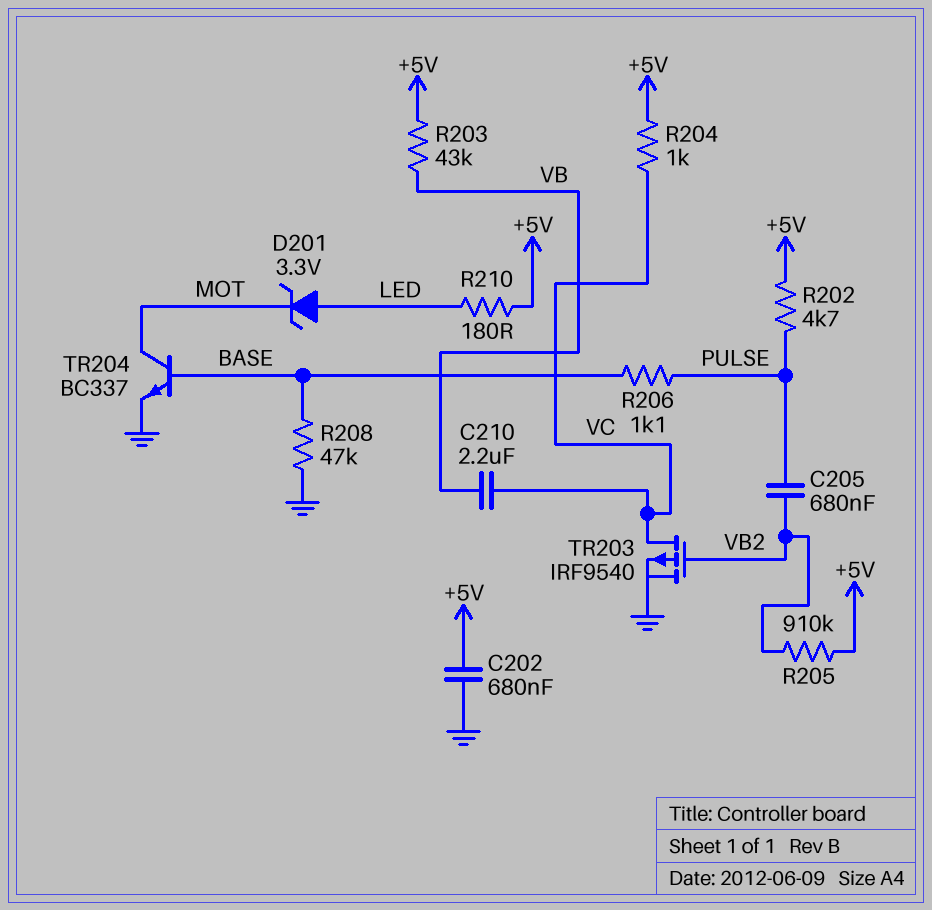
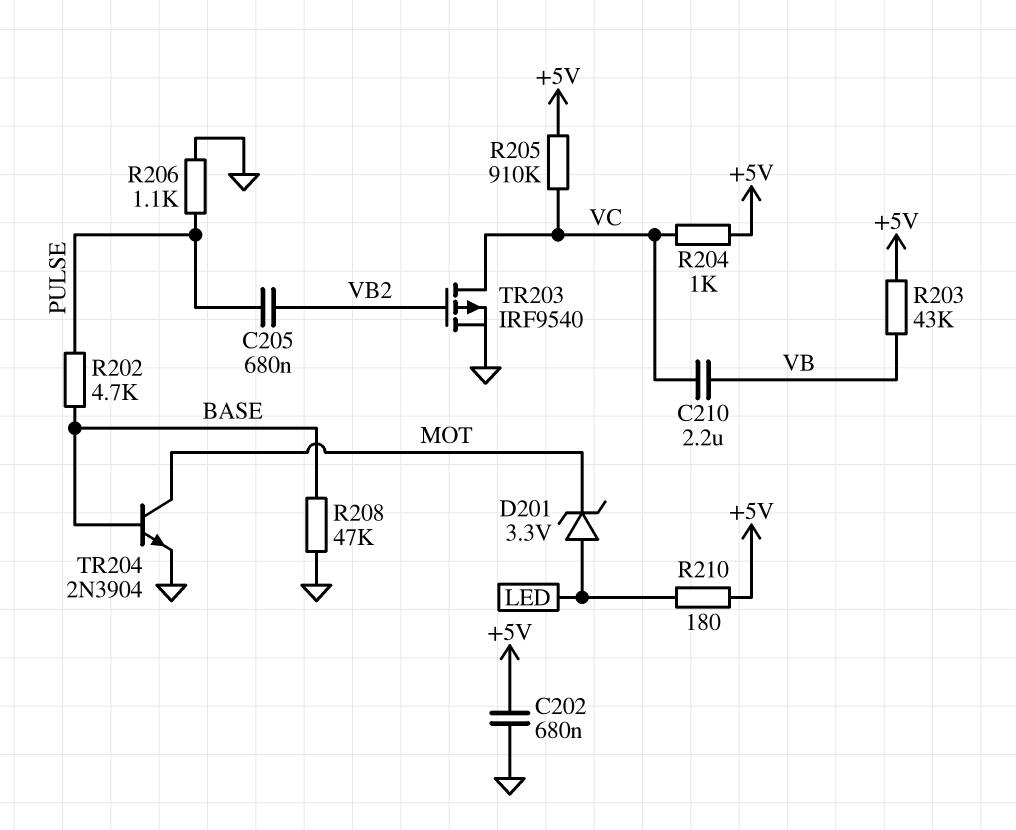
R202: 4.7k (+5V, PULSE) -> 4.7k (BASE, PULSE)
R205: 910k (+5V, VB2) -> 910k (+5V, VC)
R206: 1.1k (BASE, PULSE) -> 1.1k (GND, PULSE)
TR204: NPN BC337 (B BASE, C MOT, E GND) -> NPN 2N3904 (B BASE, C MOT, E GND)

